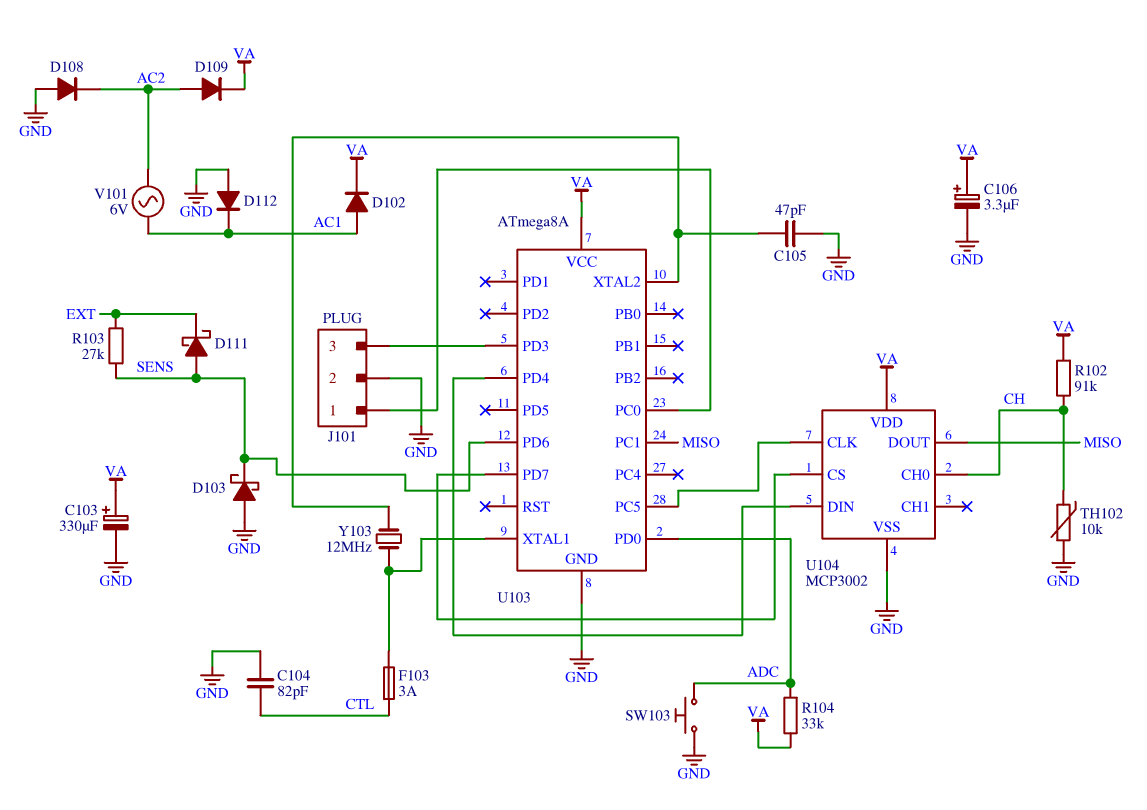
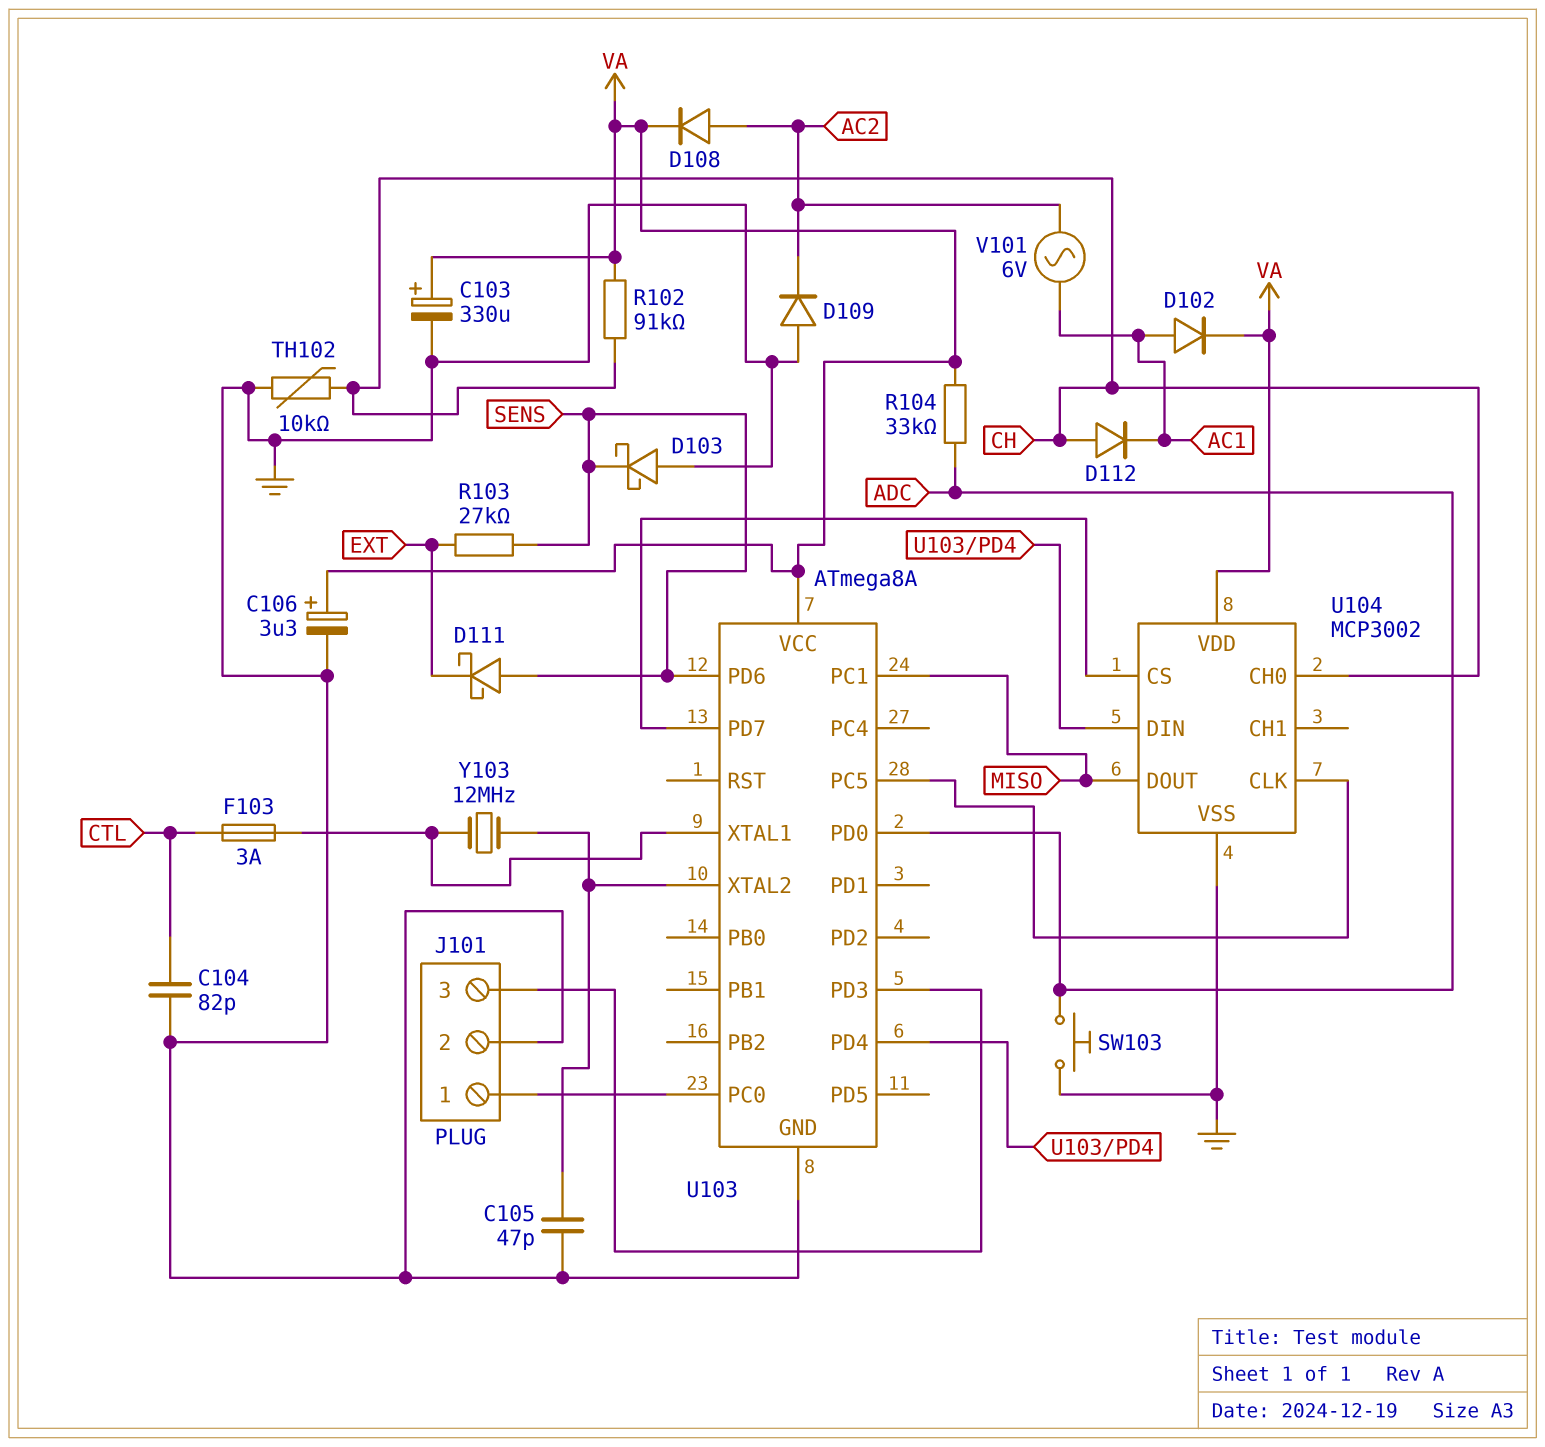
D108: diode (A GND, K AC2) -> diode (A AC2, K VA)
D109: diode (A AC2, K VA) -> diode (A GND, K AC2)
D112: diode (A GND, K AC1) -> diode (A CH, K AC1)

